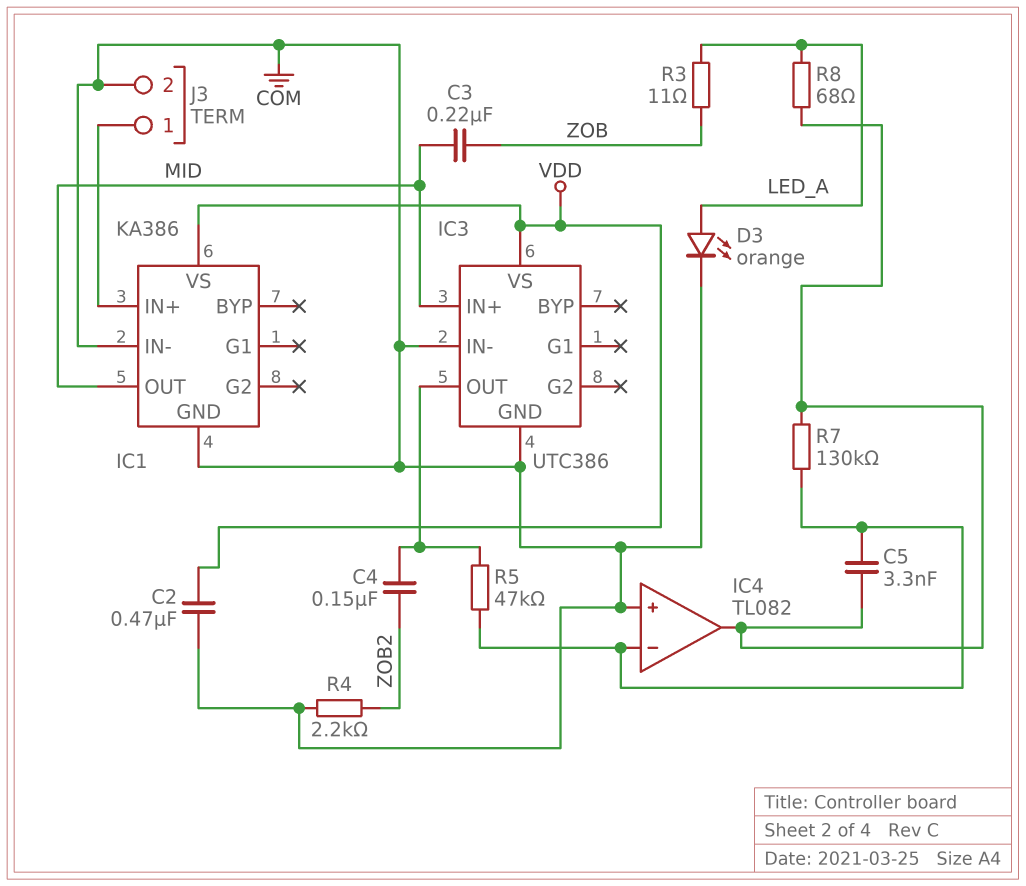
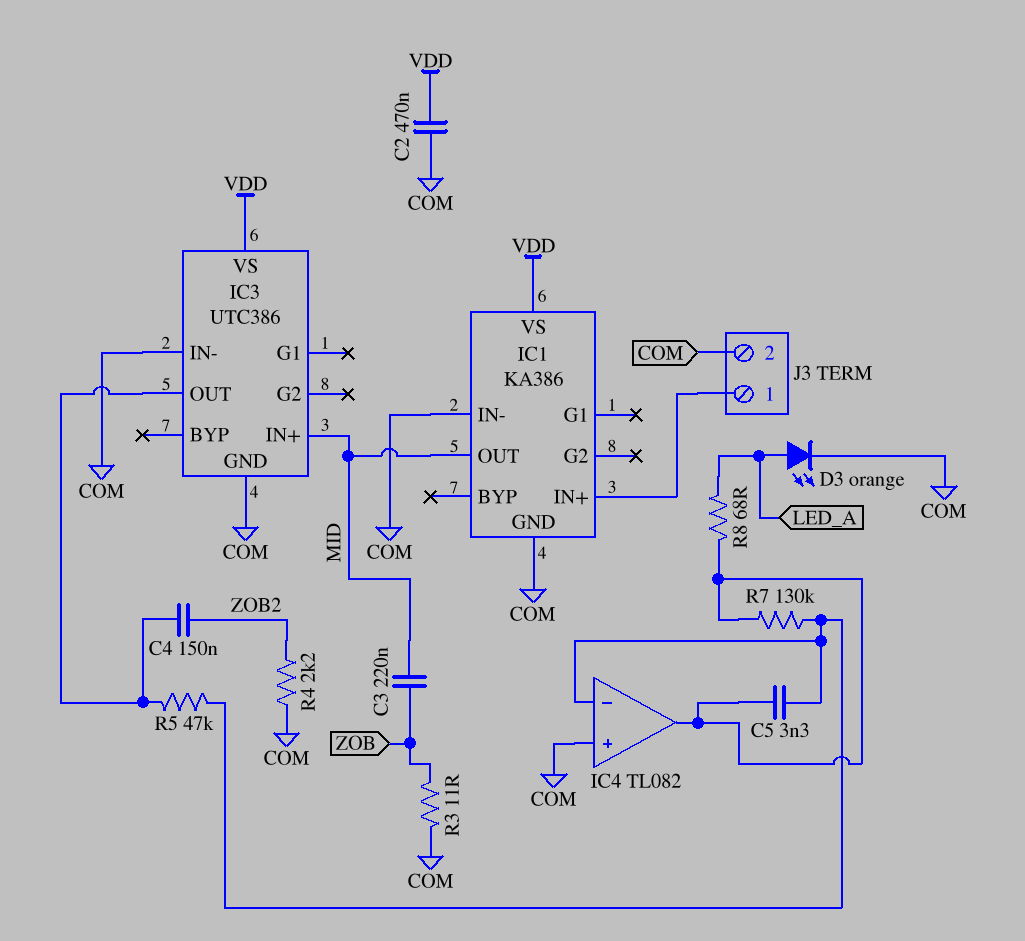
R3: 11 (LED_A, ZOB) -> 11 (COM, ZOB)

